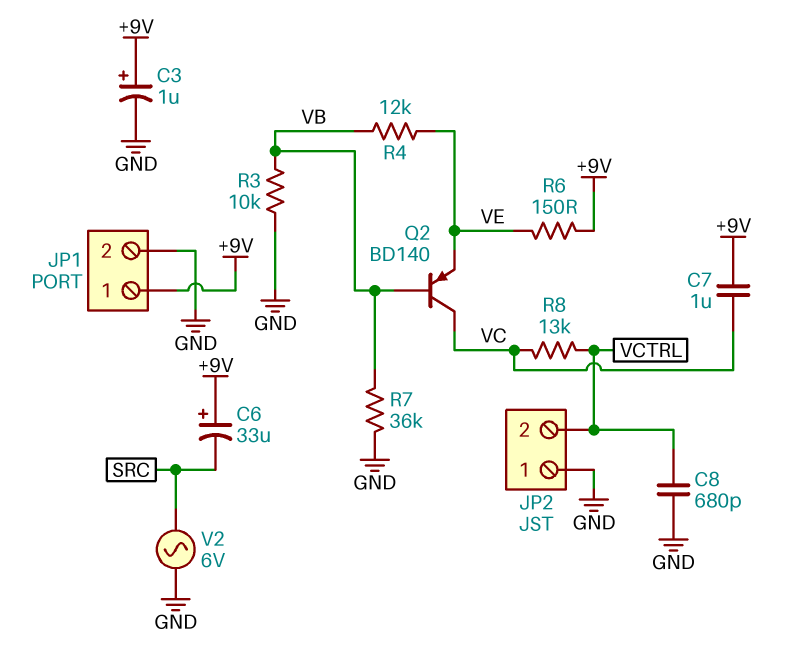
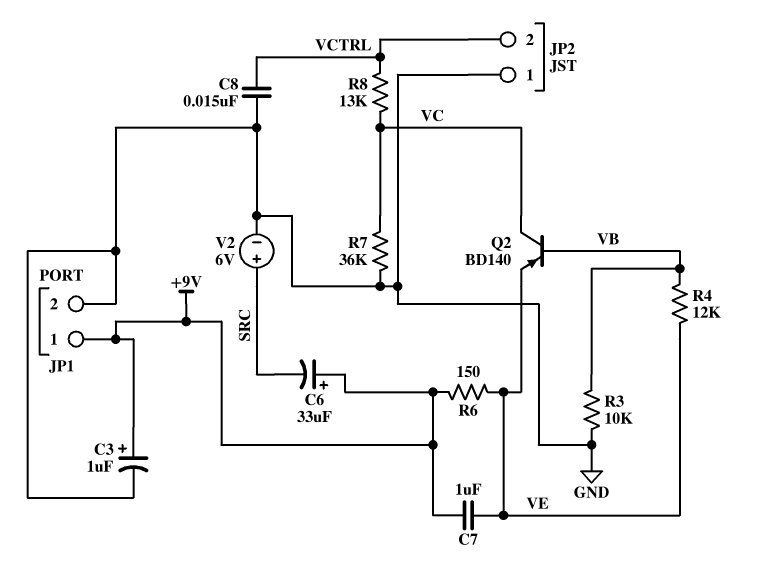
C7: 1uF (+9V, VC) -> 1uF (+9V, VE)
C8: 680pF (GND, VCTRL) -> 15nF (GND, VCTRL)
R7: 36k (GND, VB) -> 36k (GND, VC)
V2: AC 6V (GND, SRC) -> 6V (plus SRC, minus GND)

